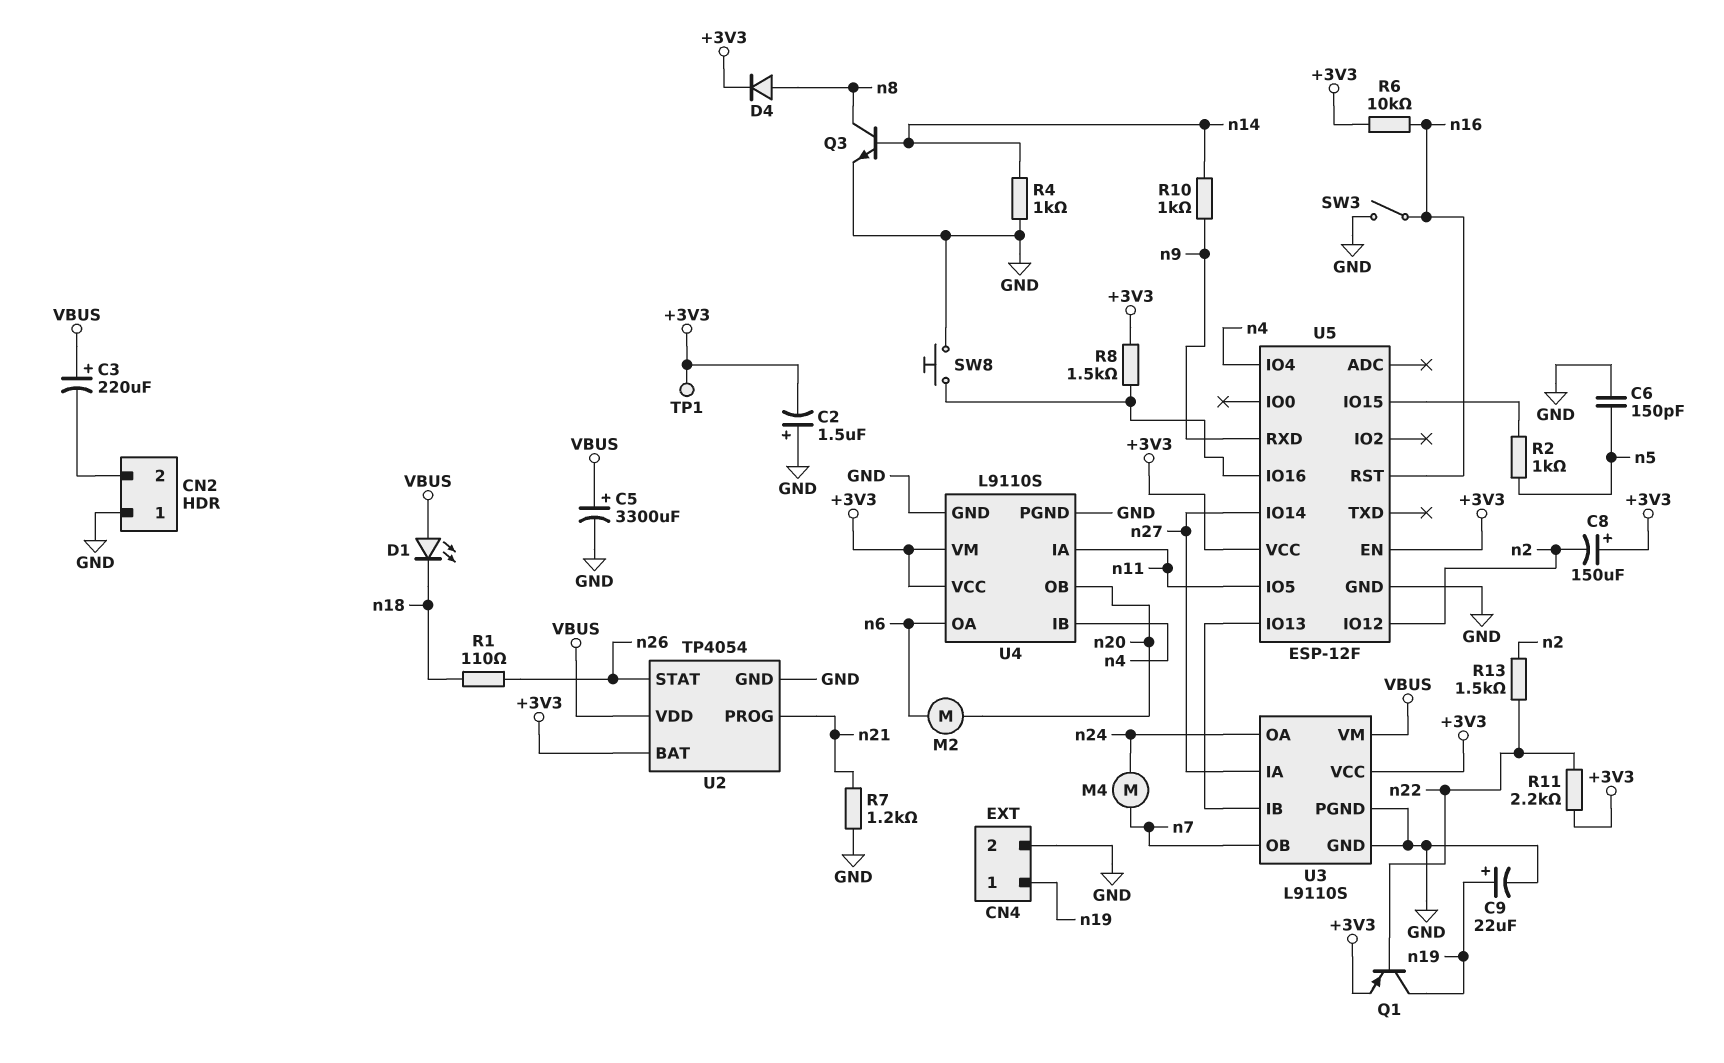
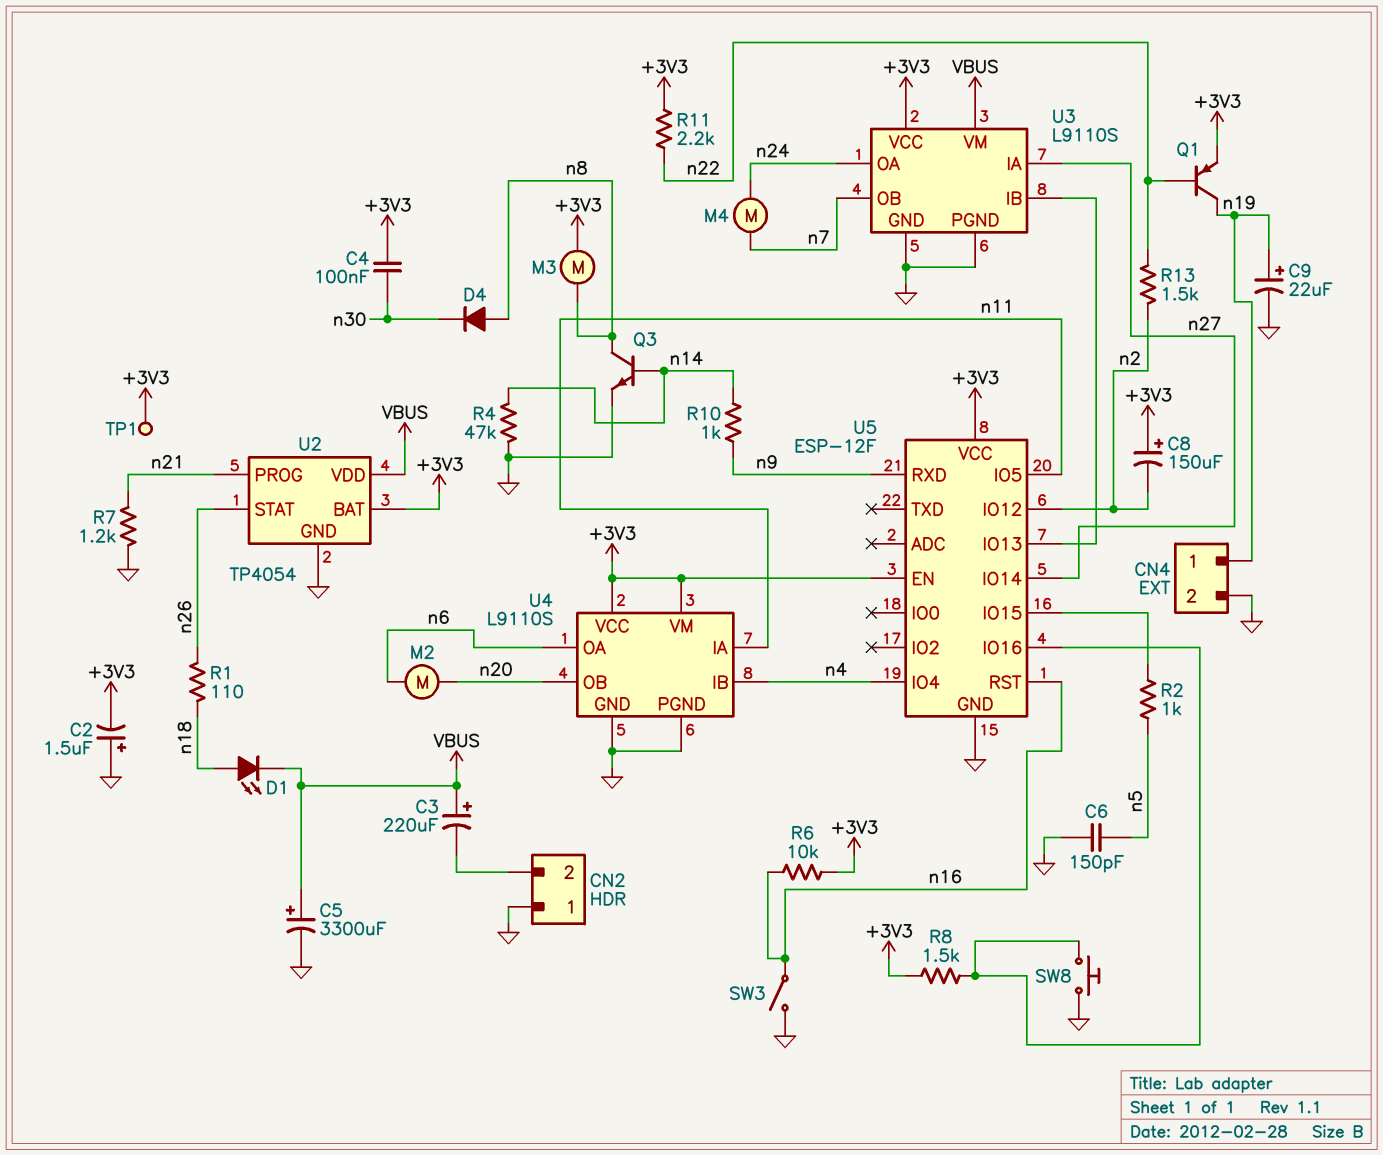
C4: none -> 100nF (+3V3, n30)
D1: LED (A VBUS, K n18) -> LED (A n18, K VBUS)
D4: diode (A n8, K +3V3) -> diode (A n8, K n30)
M3: none -> motor (+3V3, n8)
R4: 1k (GND, n14) -> 47k (GND, n14)

